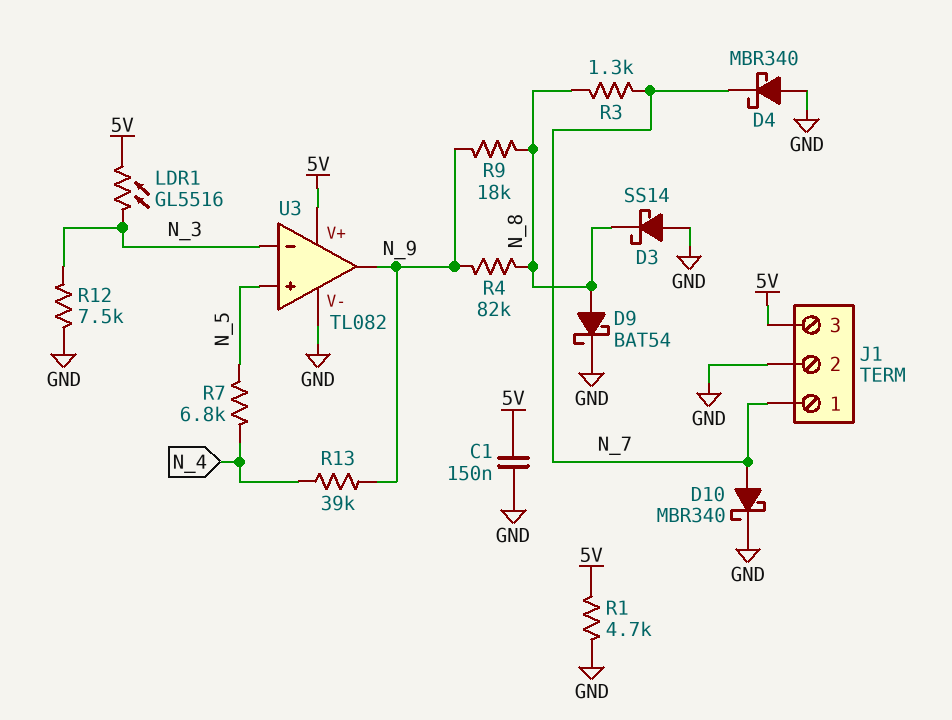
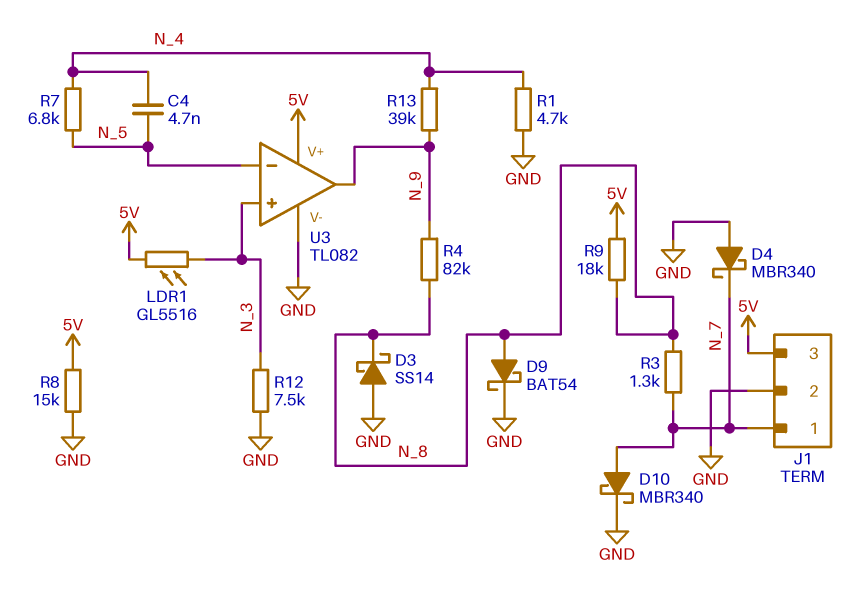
C1: 150nF (5V, GND) -> none
C4: none -> 4.7nF (N_4, N_5)
R1: 4.7k (5V, GND) -> 4.7k (GND, N_4)
R8: none -> 15k (5V, GND)
R9: 18k (N_8, N_9) -> 18k (5V, N_8)
U3 pin in+: N_5 -> N_3
U3 pin in-: N_3 -> N_5

